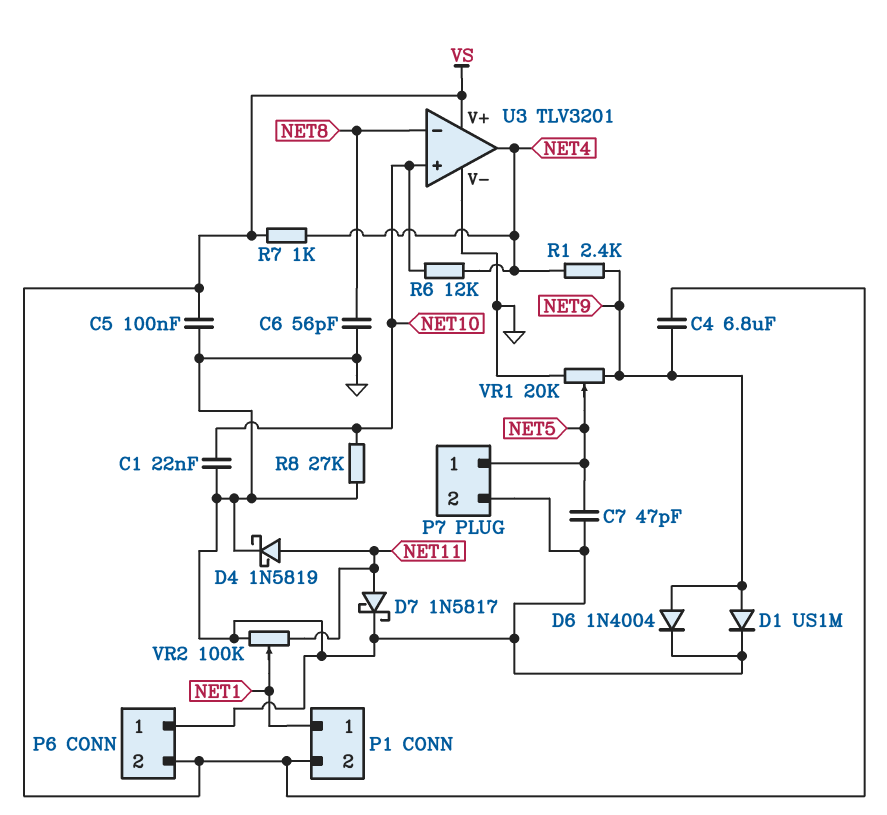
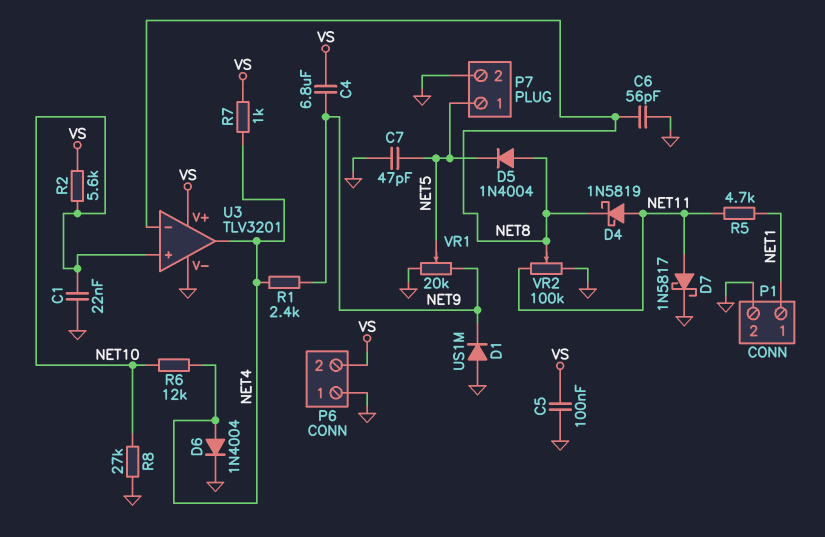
D1: diode US1M (A NET9, K GND) -> diode US1M (A GND, K NET9)
D4: schottky 1N5819 (A NET11, K GND) -> schottky 1N5819 (A NET11, K NET8)
D5: none -> diode 1N4004 (A NET8, K NET5)
D6: diode 1N4004 (A NET9, K GND) -> diode 1N4004 (A NET4, K GND)
P1 pin 2: VS -> GND
R2: none -> 5.6k (NET10, VS)
R5: none -> 4.7k (NET1, NET11)
VR2: 100k (GND, NET11, wiper NET1) -> 100k (GND, NET11, wiper NET8)

